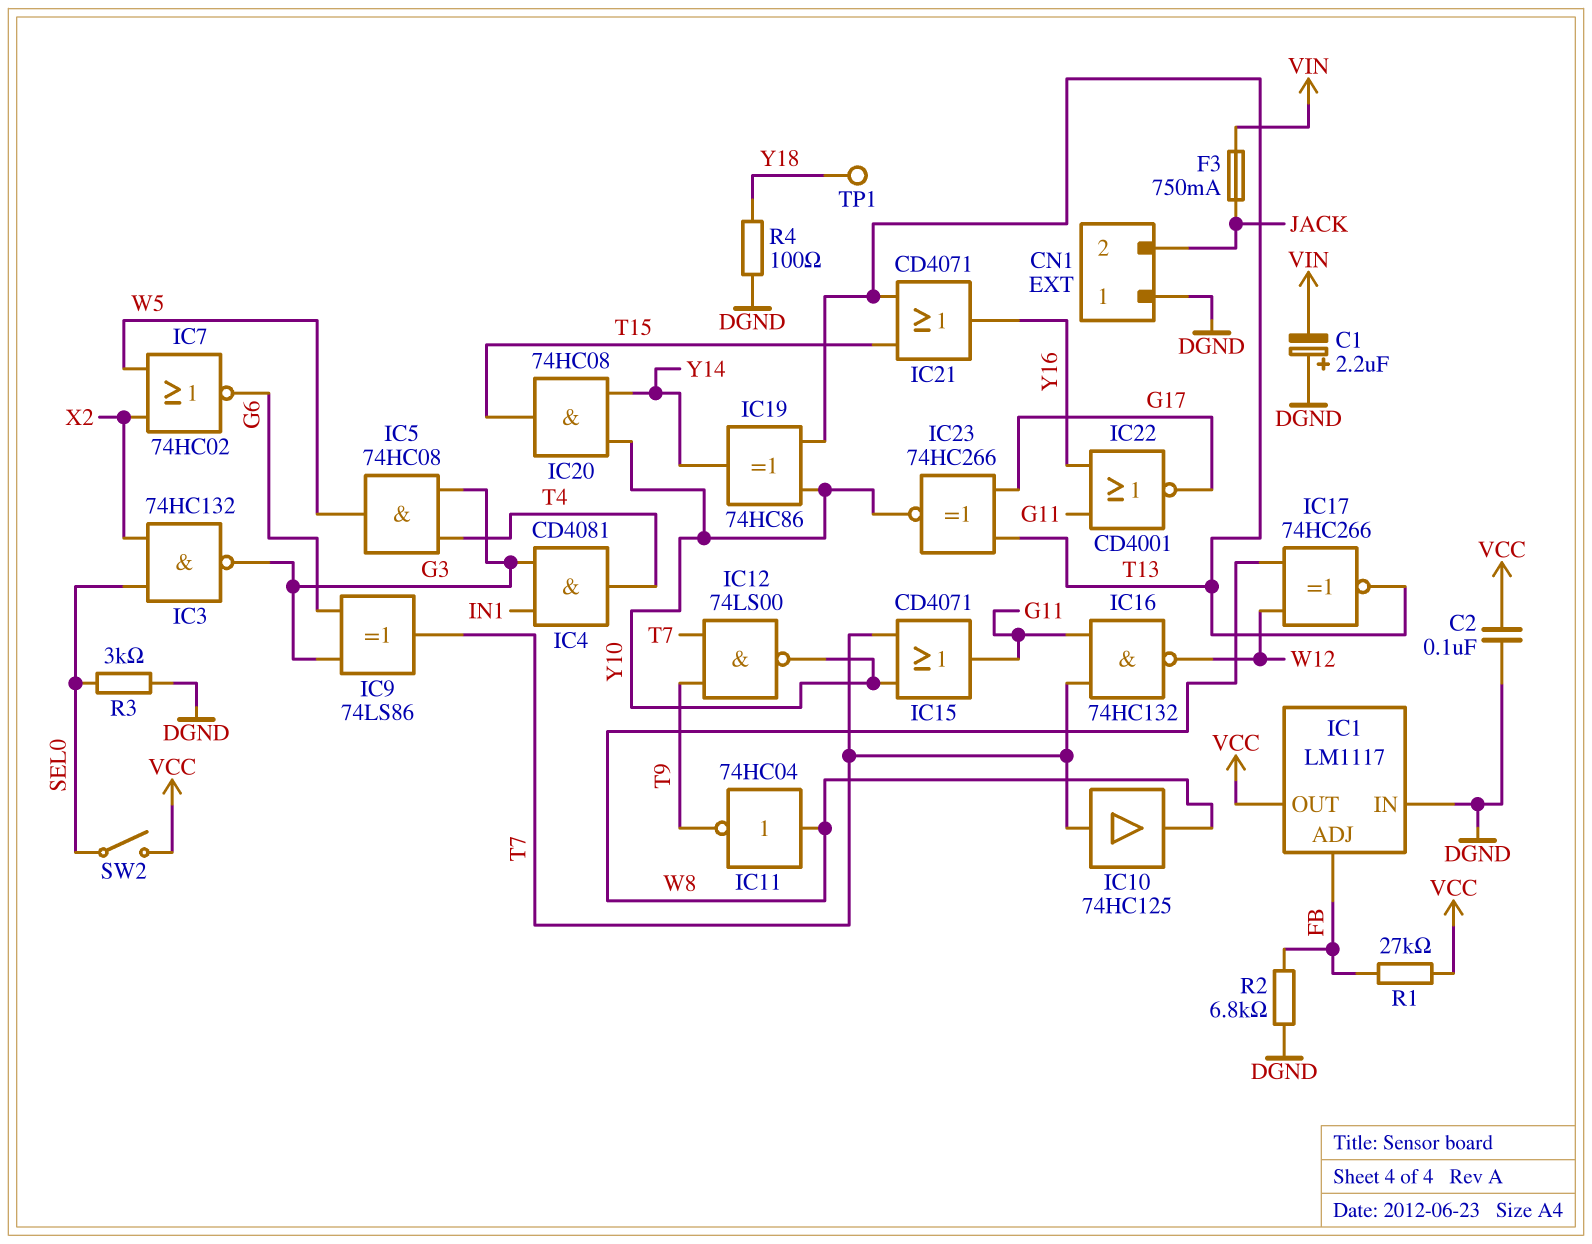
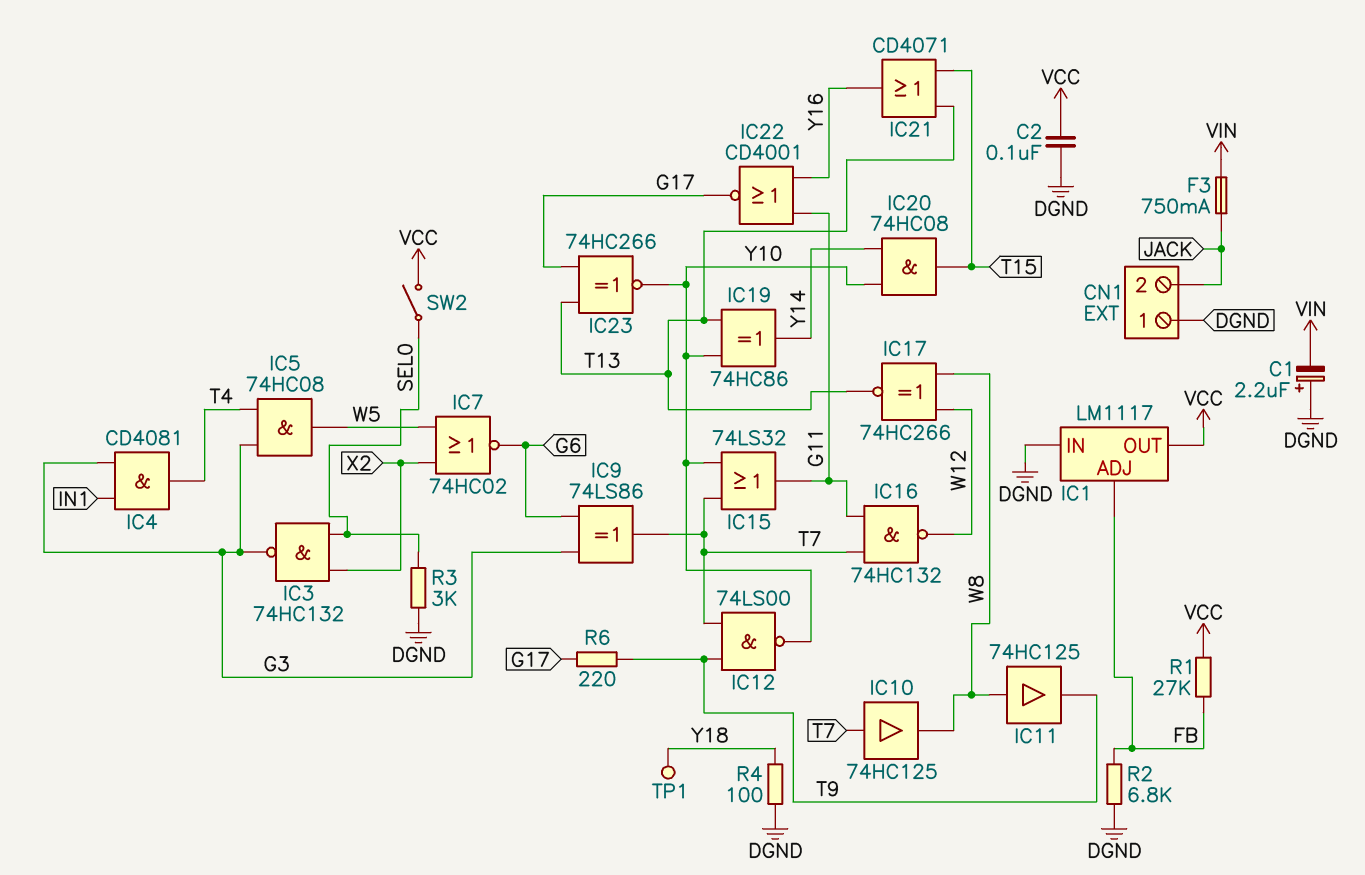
IC11: NOT 74HC04 (in W8, out T9) -> buffer 74HC125 (in W8, out T9)
IC15: OR CD4071 (in T7, in Y10, out G11) -> OR 74LS32 (in T7, in Y10, out G11)
R6: none -> 220 (G17, T9)

